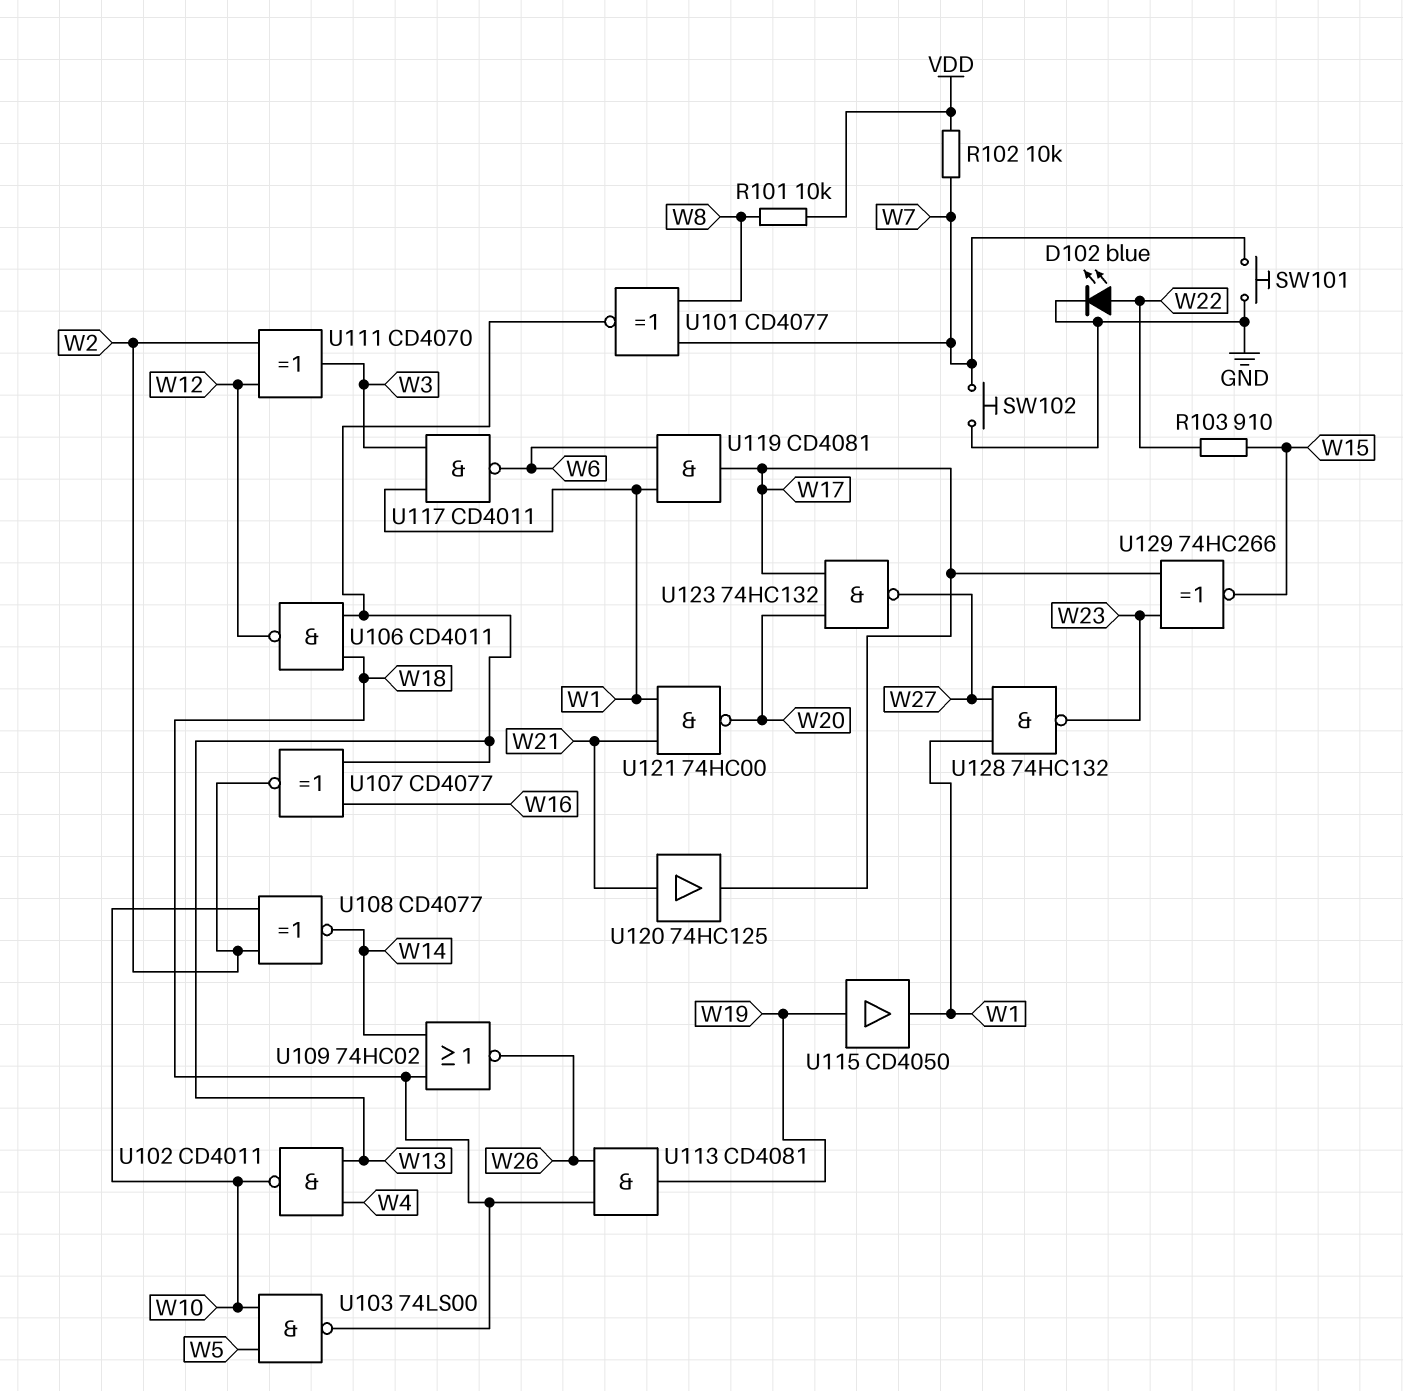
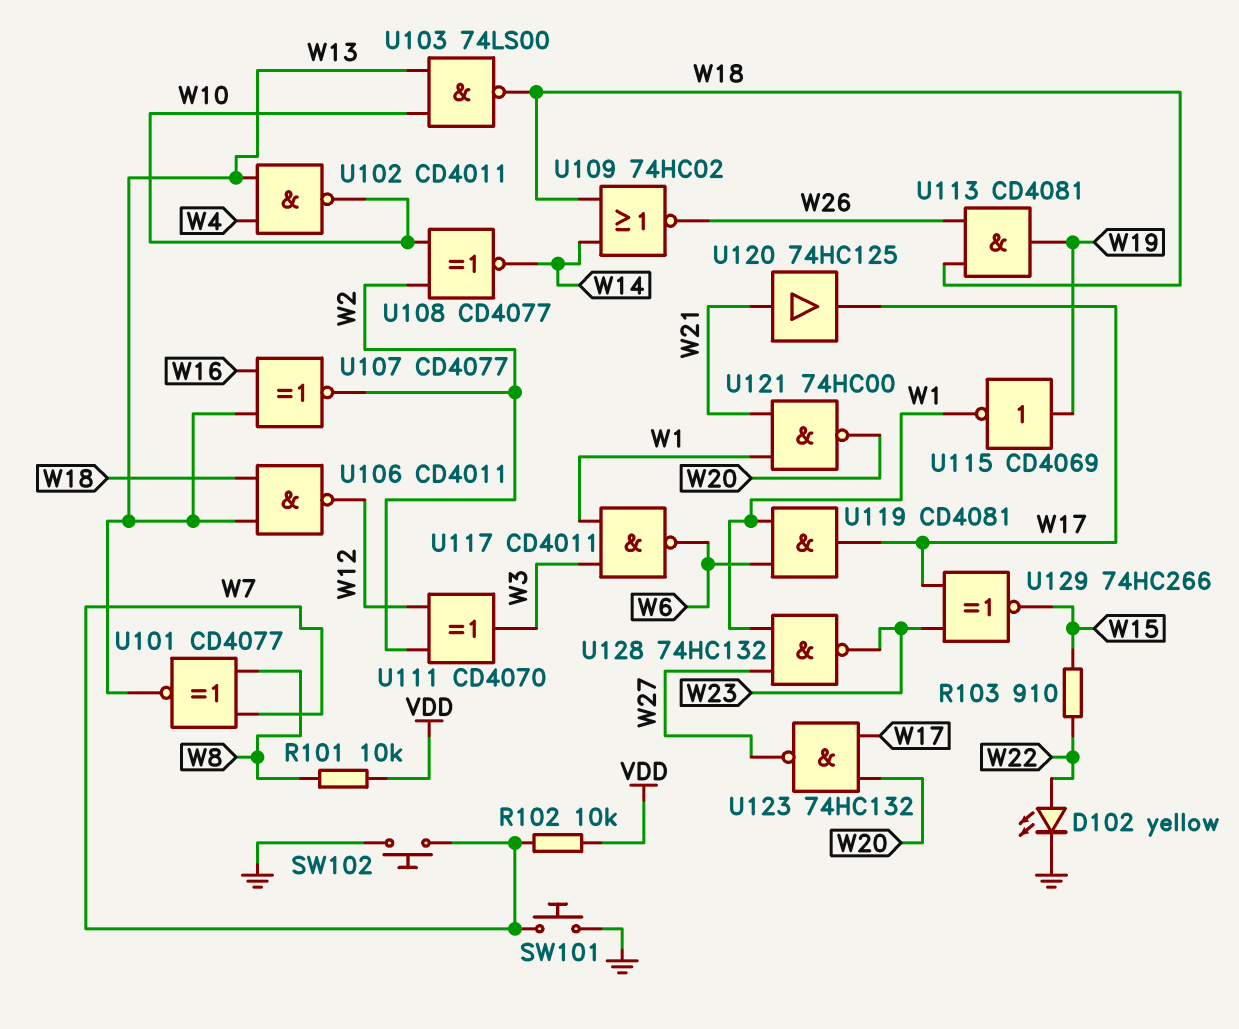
D102: LED blue (A W22, K GND) -> LED yellow (A W22, K GND)
U103: NAND 74LS00 (in W5, in W10, out W18) -> NAND 74LS00 (in W10, in W13, out W18)
U115: buffer CD4050 (in W19, out W1) -> NOT CD4069 (in W19, out W1)

